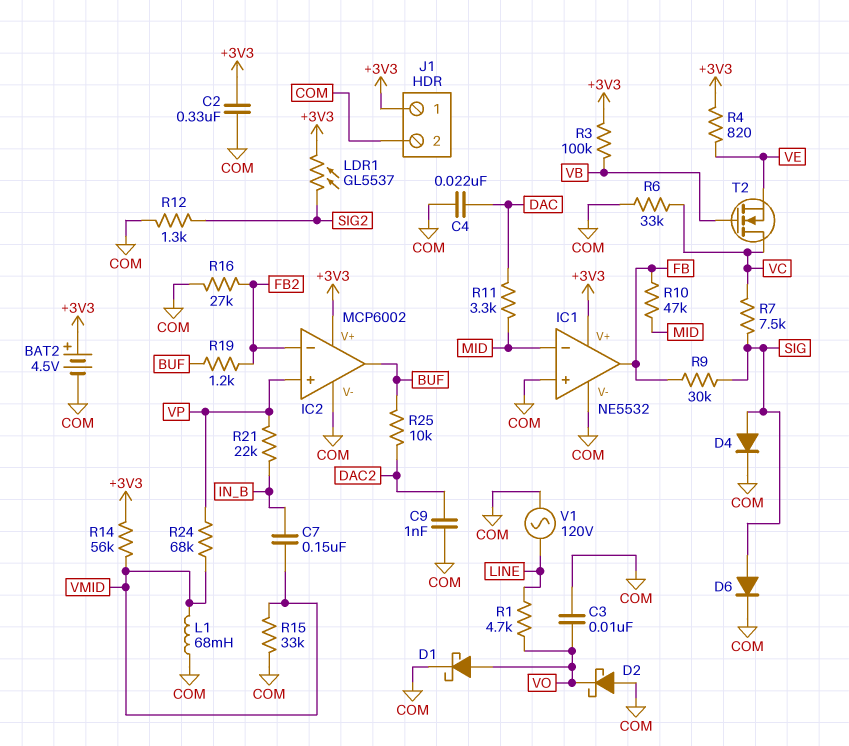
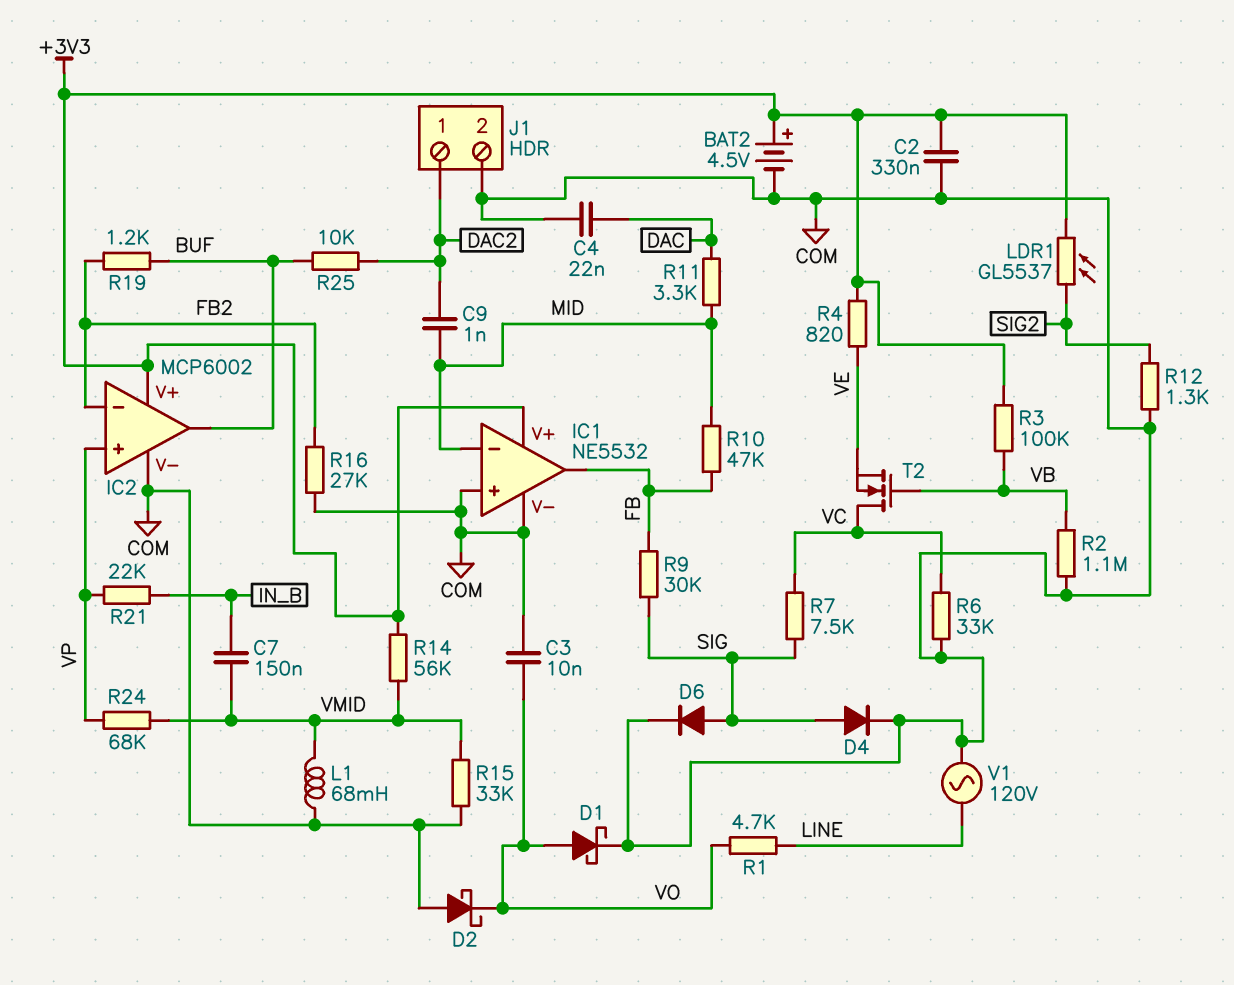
C9: 1nF (COM, DAC2) -> 1nF (DAC2, MID)
J1 pin 1: +3V3 -> DAC2
R2: none -> 1.1M (COM, VB)

